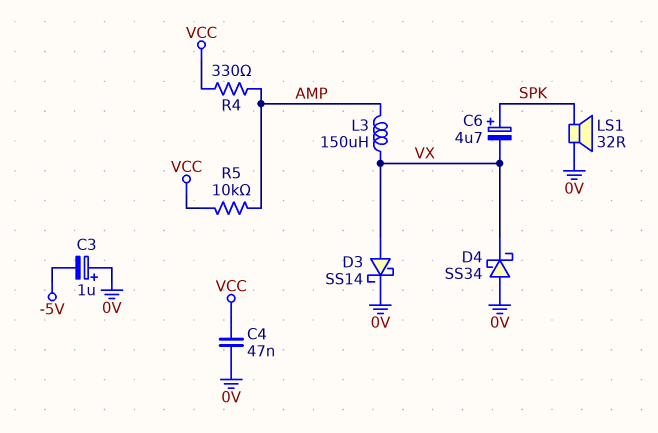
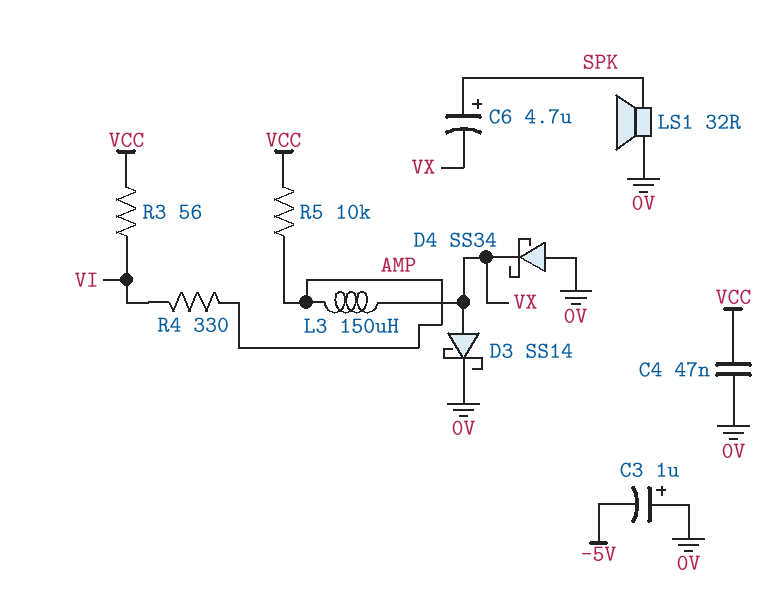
R3: none -> 56 (VCC, VI)
R4: 330 (AMP, VCC) -> 330 (AMP, VI)

